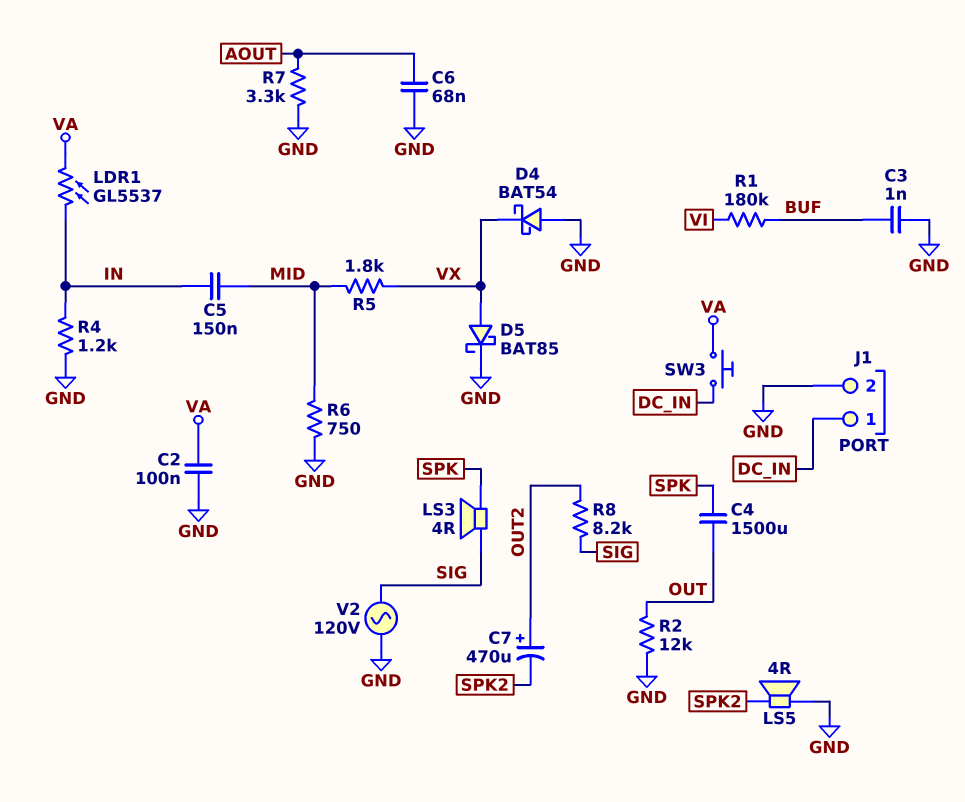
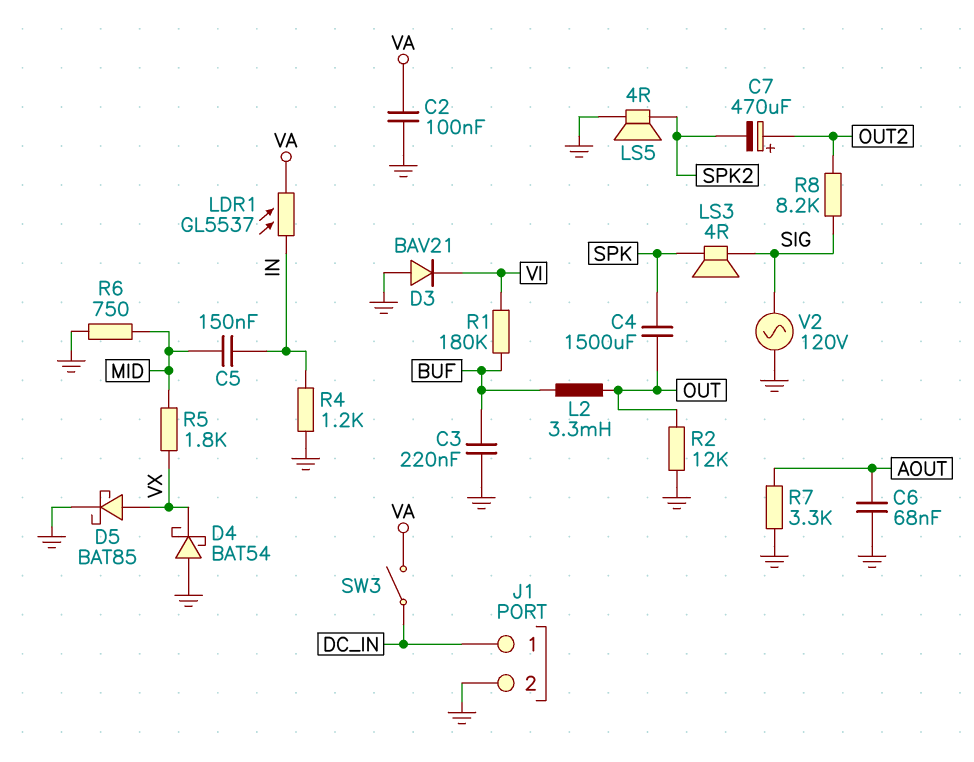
C3: 1nF (BUF, GND) -> 220nF (BUF, GND)
D3: none -> diode BAV21 (A GND, K VI)
L2: none -> 3.3mH (BUF, OUT)
SW3: button (DC_IN, VA) -> switch (DC_IN, VA)

